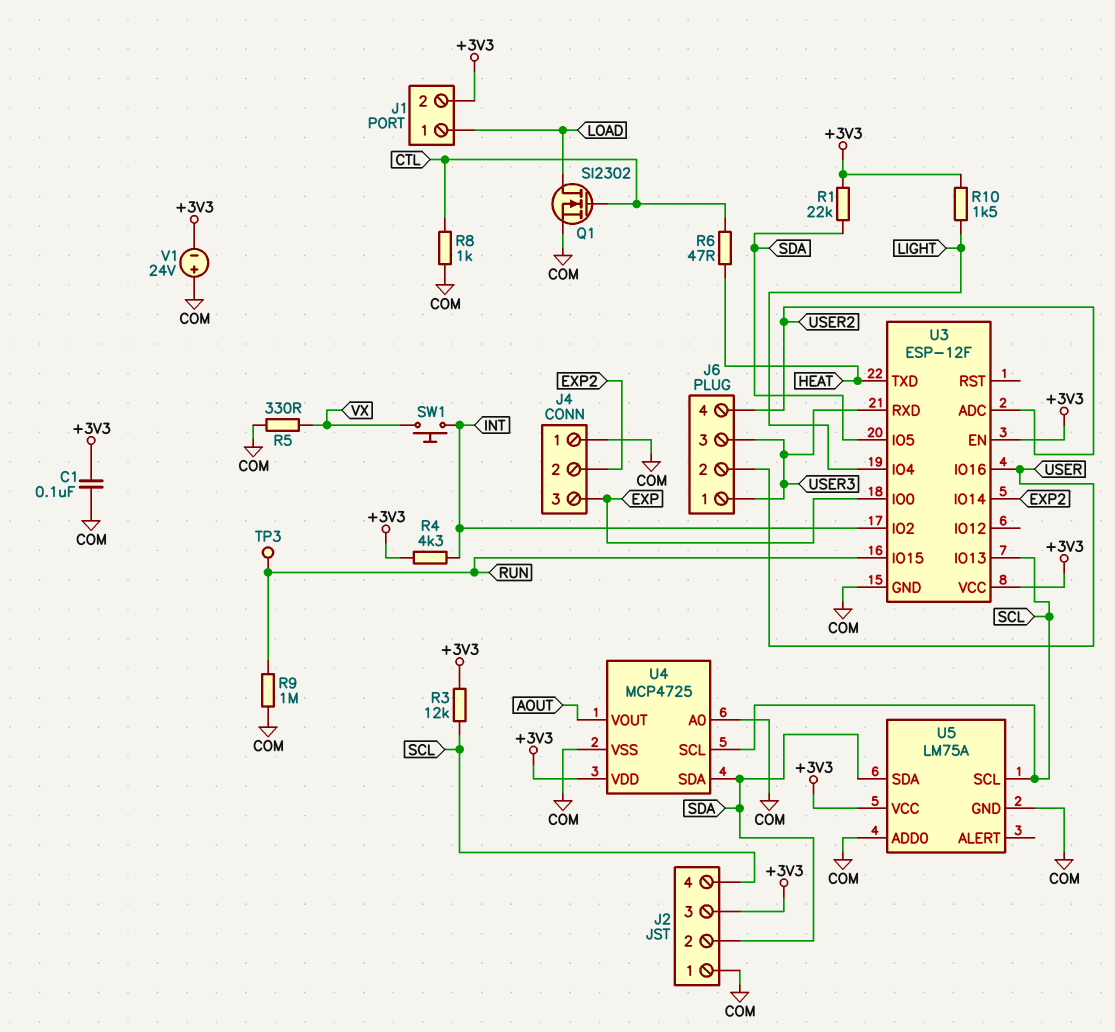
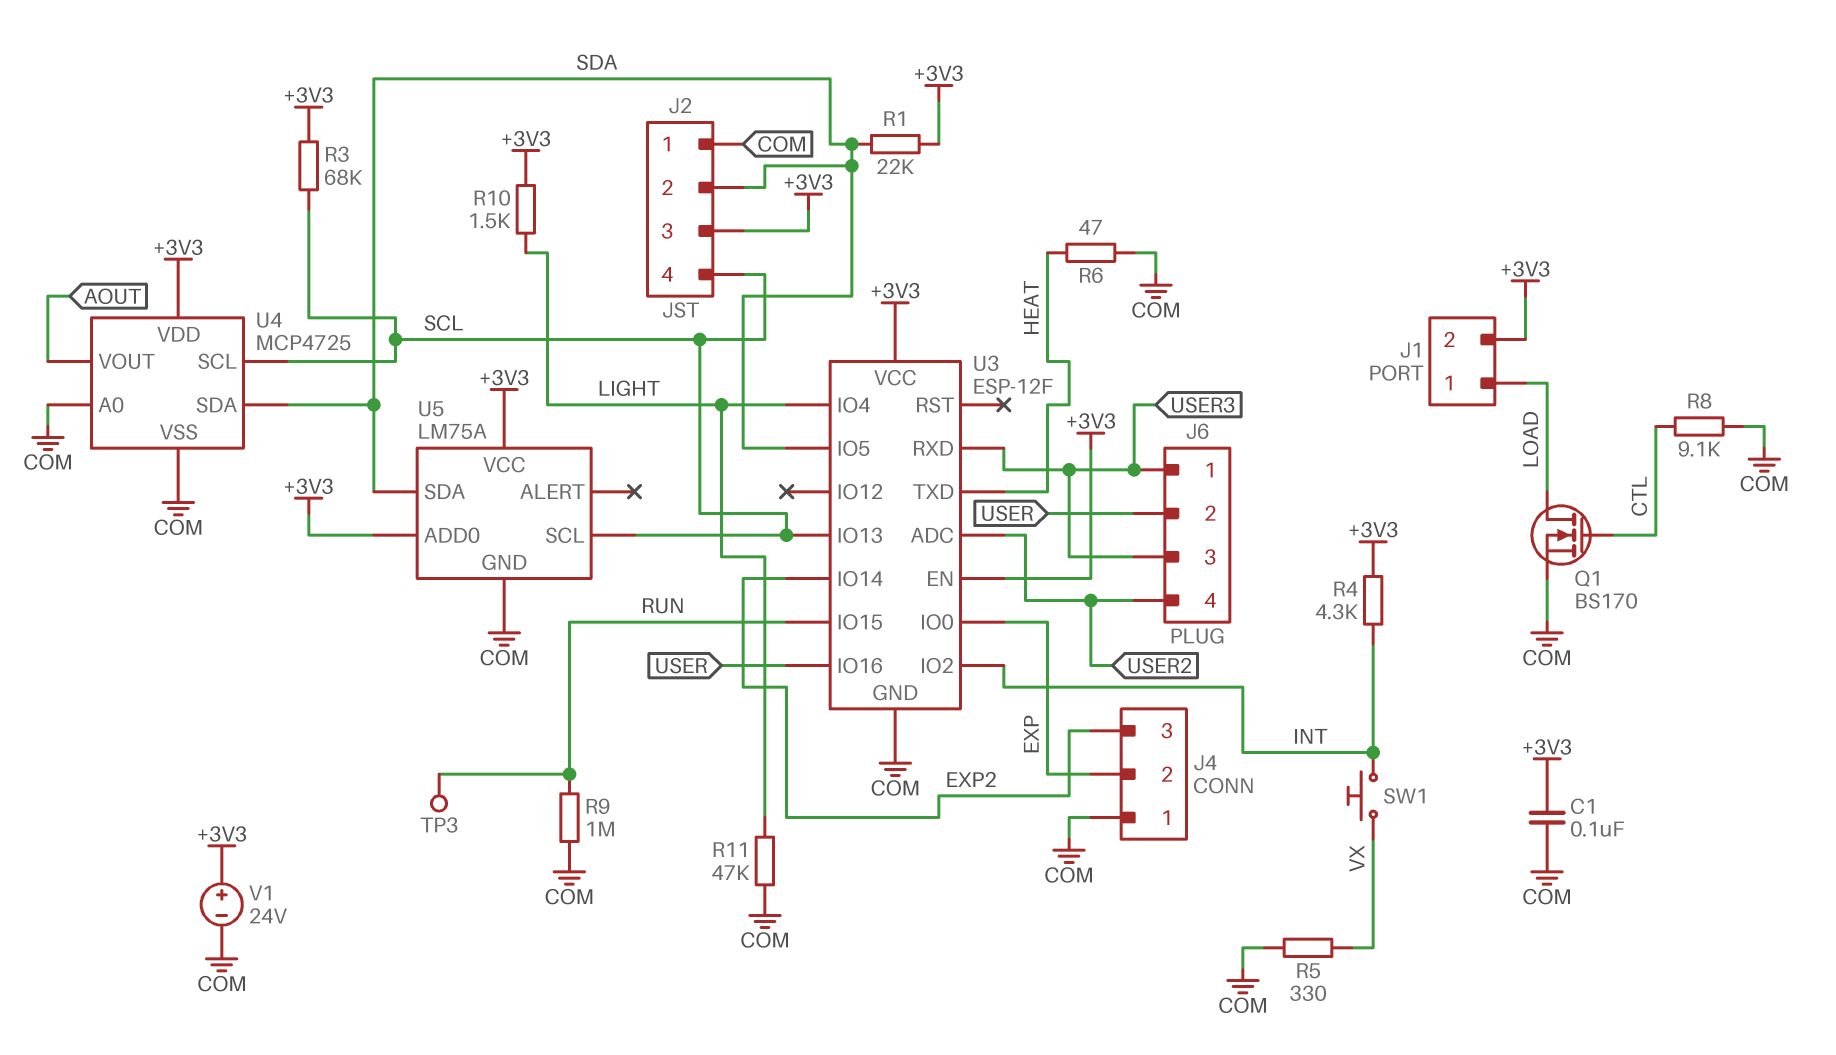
J4 pin 2: EXP2 -> EXP
J4 pin 3: EXP -> EXP2
Q1: NMOS SI2302 (G CTL, D LOAD, S COM) -> NMOS BS170 (G CTL, D LOAD, S COM)
R3: 12k (+3V3, SCL) -> 68k (+3V3, SCL)
R6: 47 (CTL, HEAT) -> 47 (COM, HEAT)
R8: 1k (COM, CTL) -> 9.1k (COM, CTL)
R11: none -> 47k (COM, LIGHT)
U5 pin ADD0: COM -> +3V3
V1: 24V (plus COM, minus +3V3) -> 24V (plus +3V3, minus COM)

